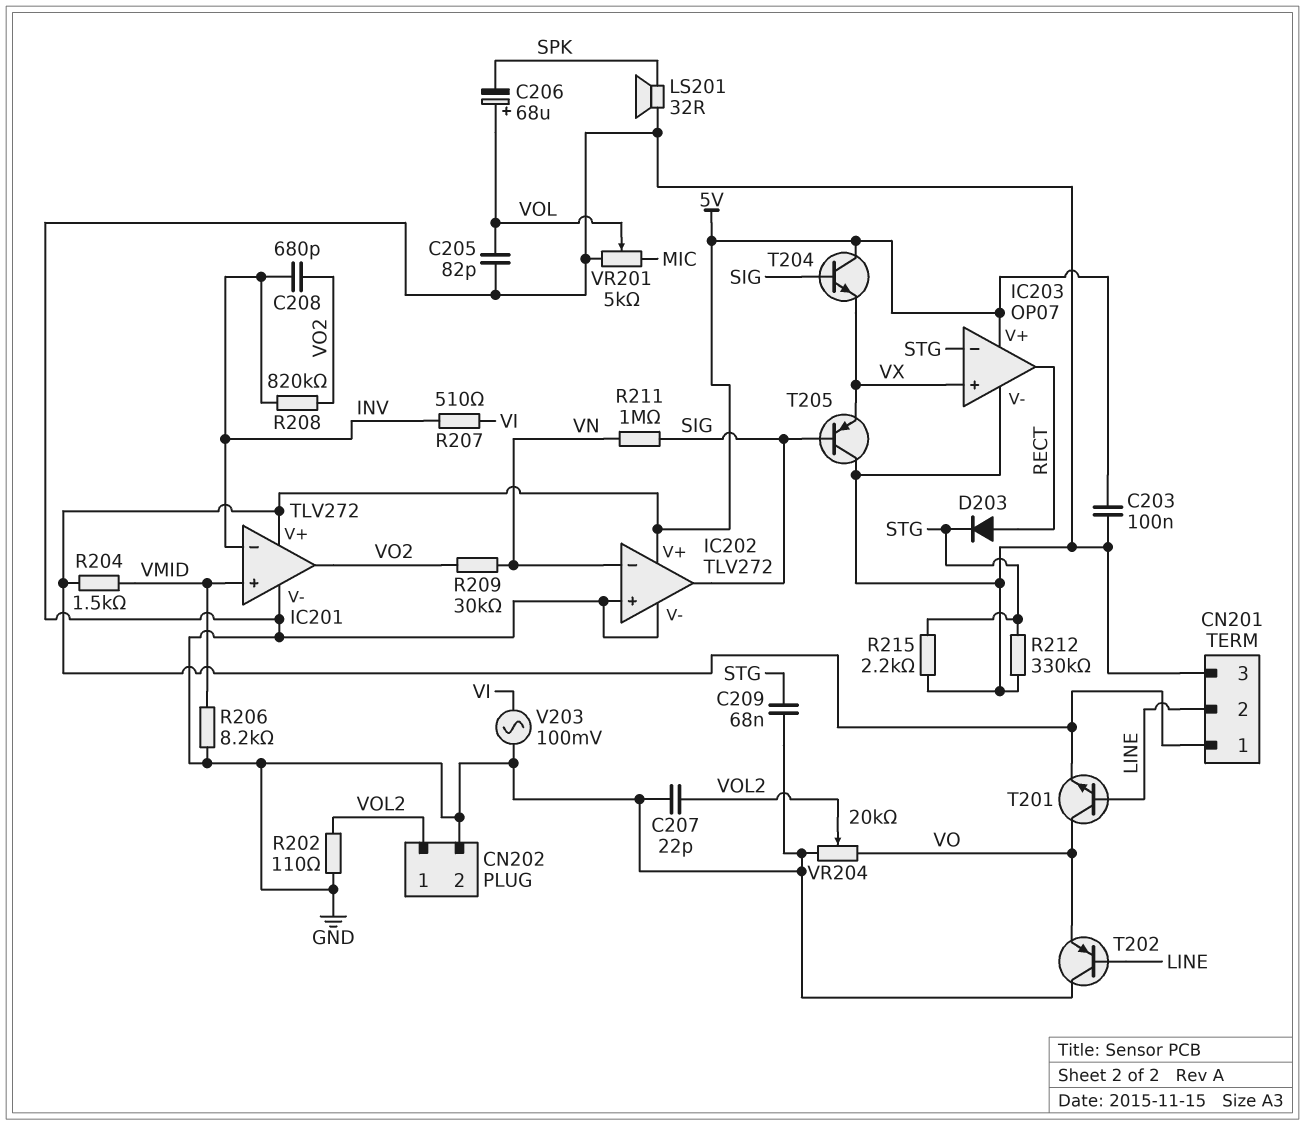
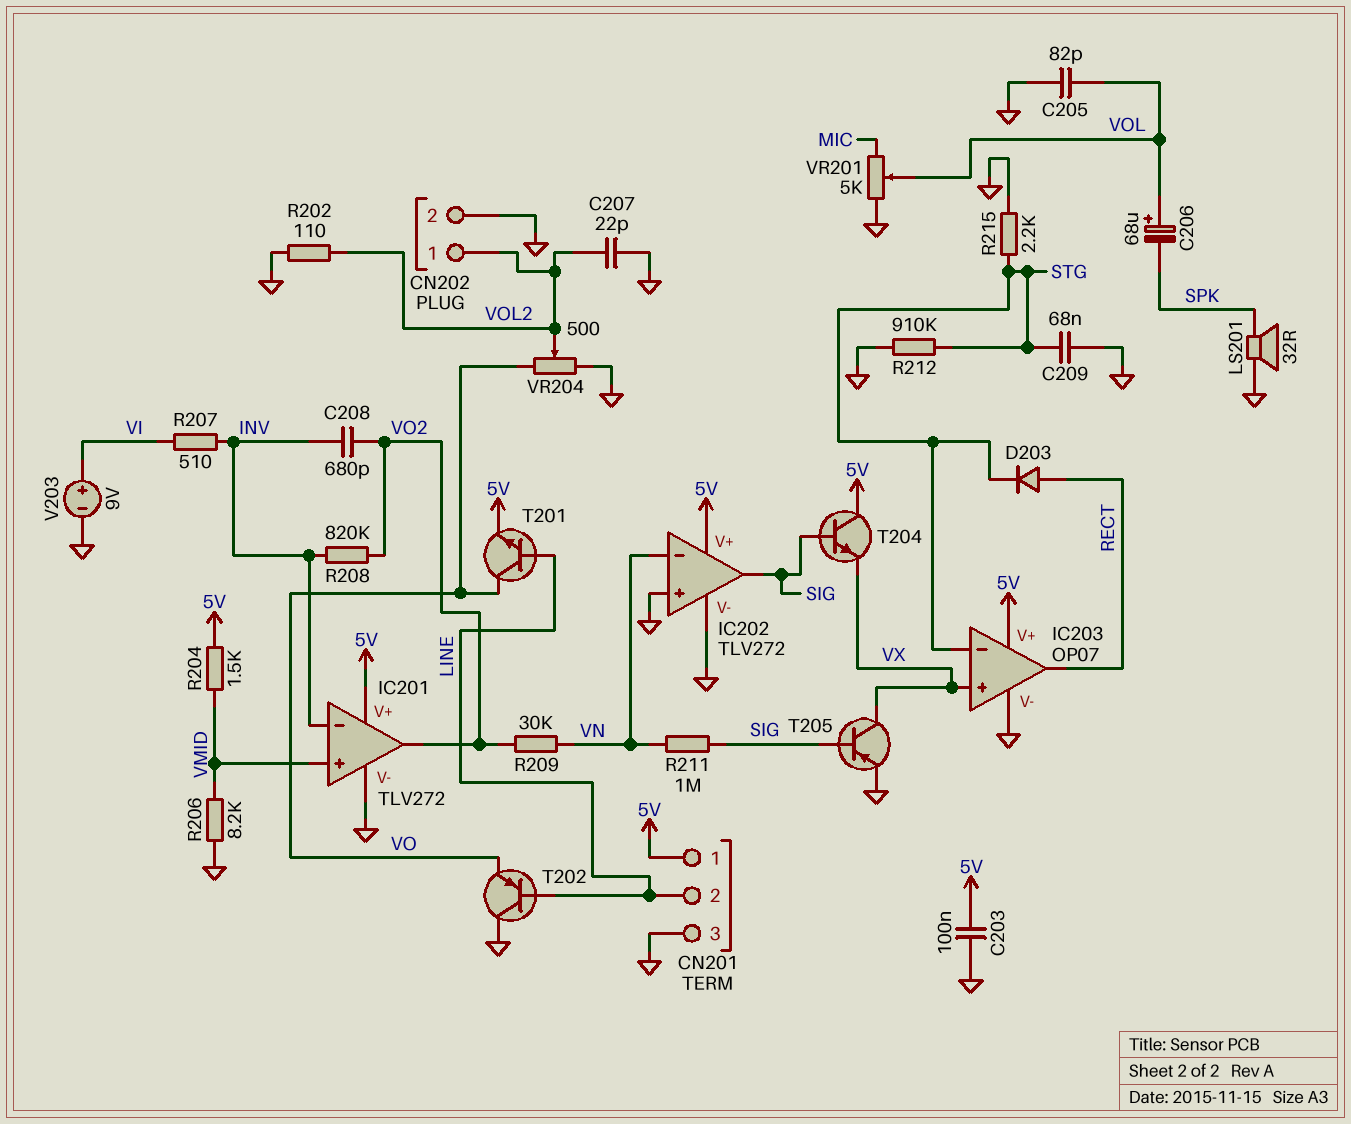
R212: 330k (GND, STG) -> 910k (GND, STG)
T205: PNP (B SIG, C GND, E VX) -> PNP (B SIG, C VX, E GND)
V203: AC 100mV (GND, VI) -> 9V (plus VI, minus GND)
VR204: 20k (GND, VO, wiper VOL2) -> 500 (GND, VO, wiper VOL2)

